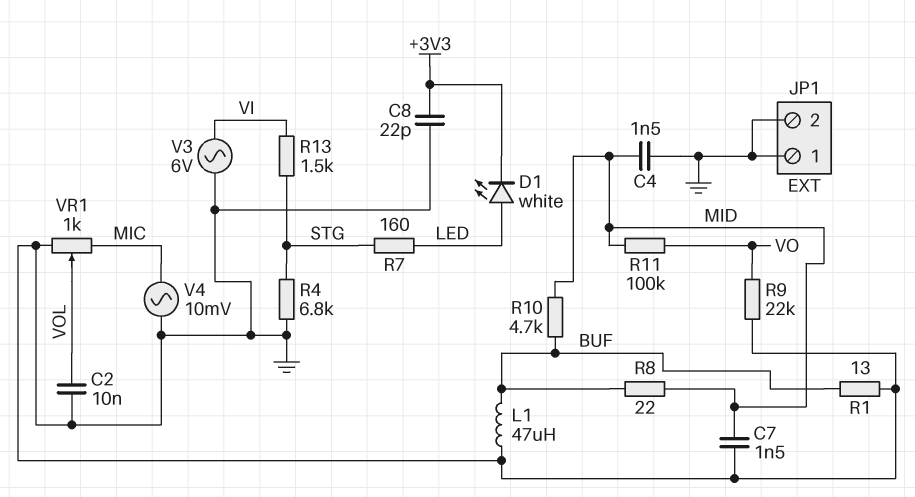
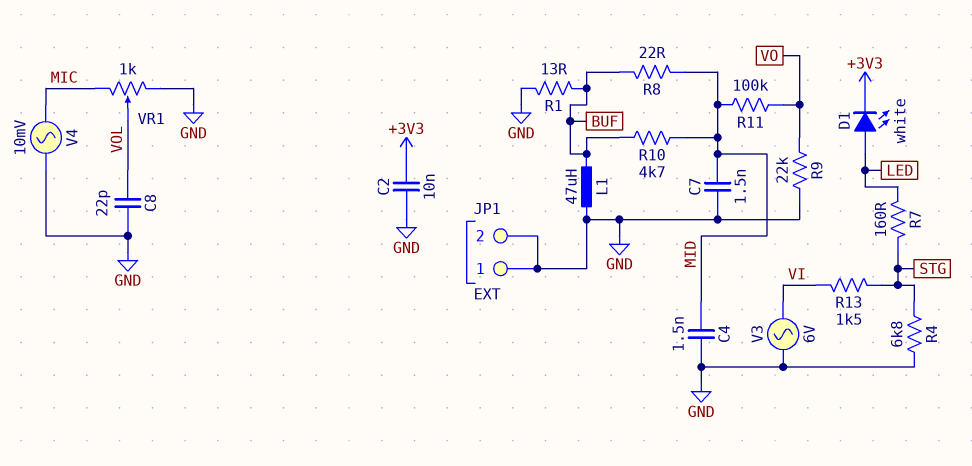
C2: 10nF (GND, VOL) -> 10nF (+3V3, GND)
C8: 22pF (+3V3, GND) -> 22pF (GND, VOL)

